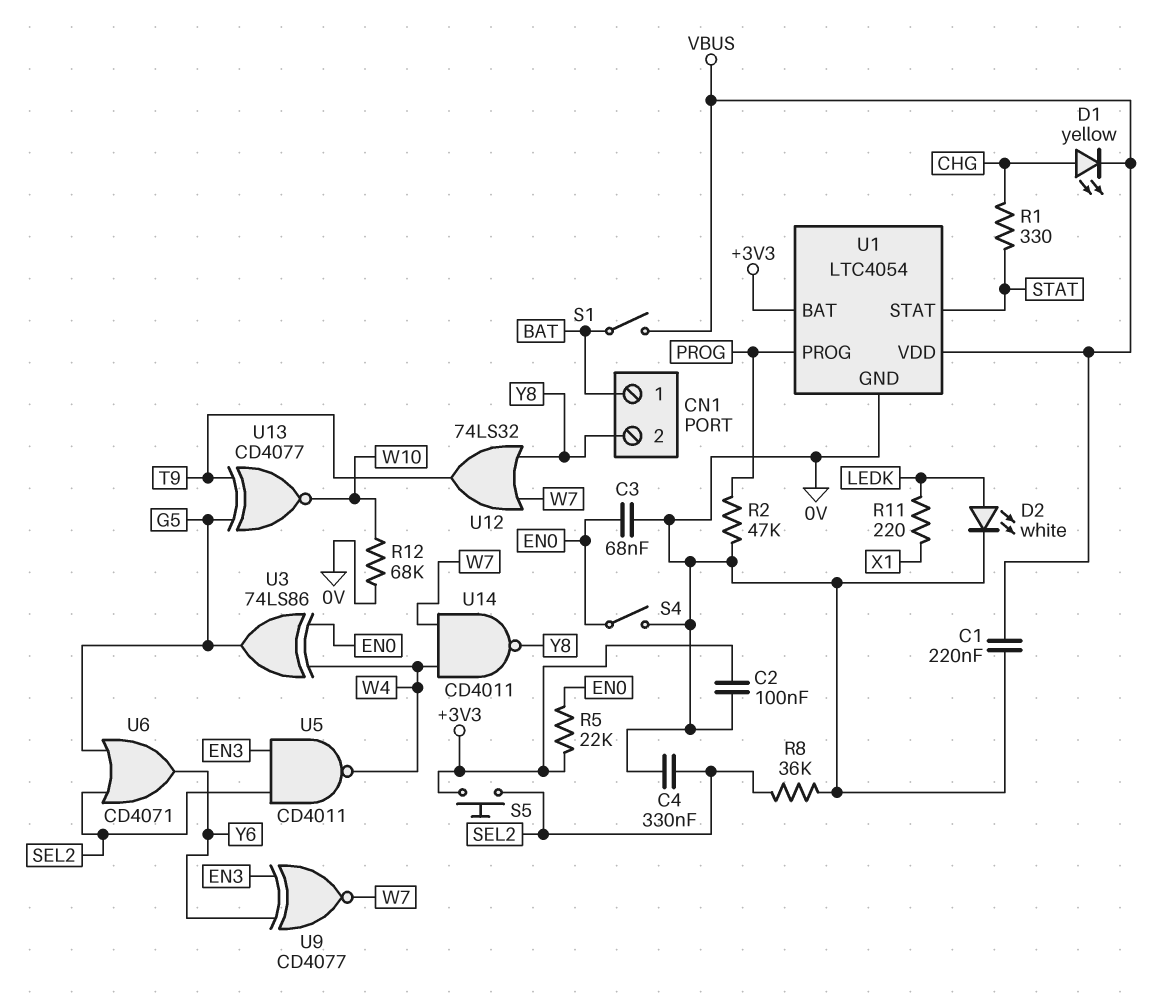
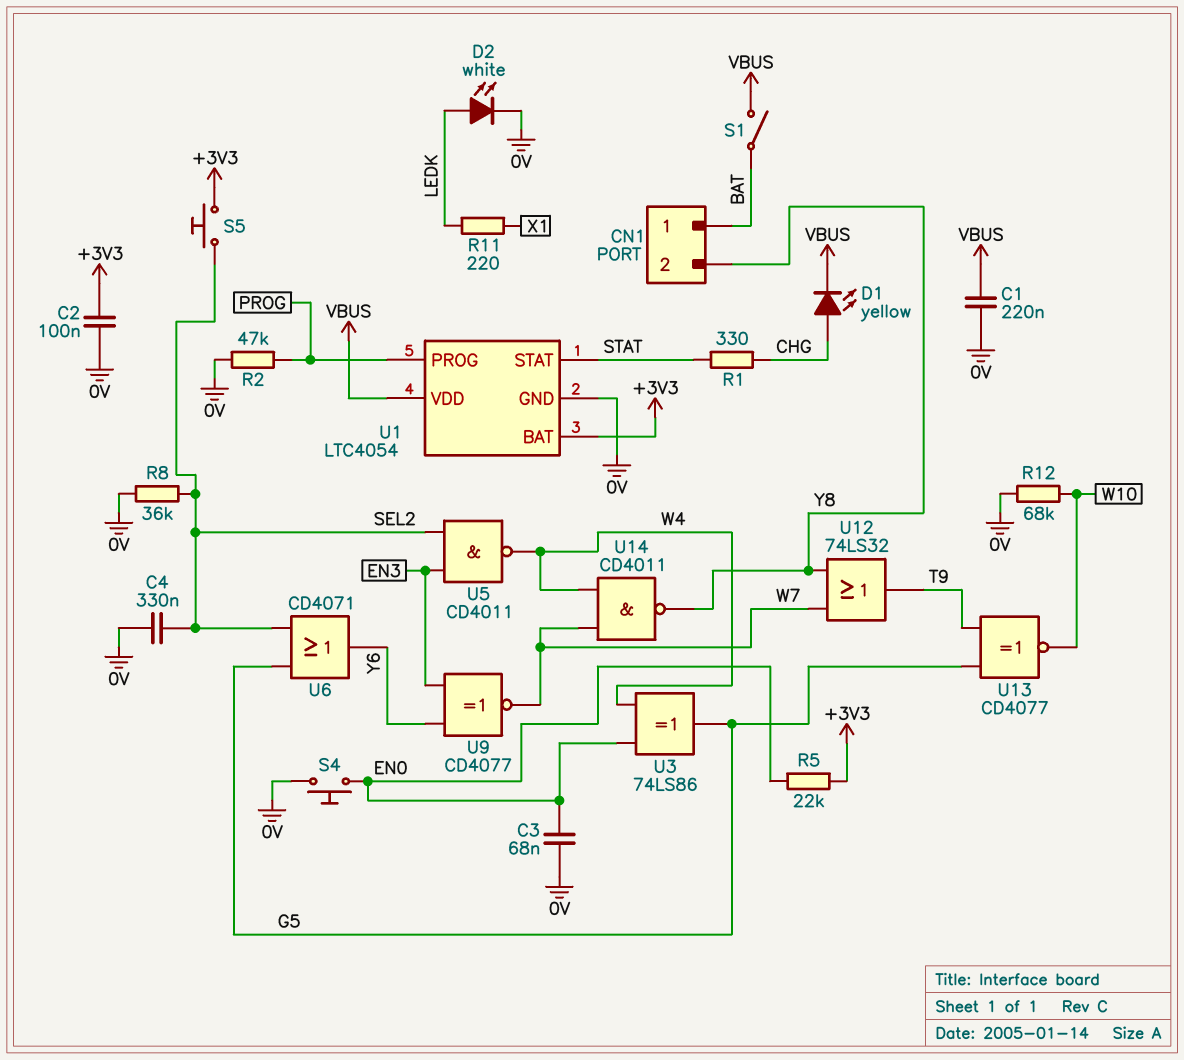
S4: switch (0V, EN0) -> button (0V, EN0)

